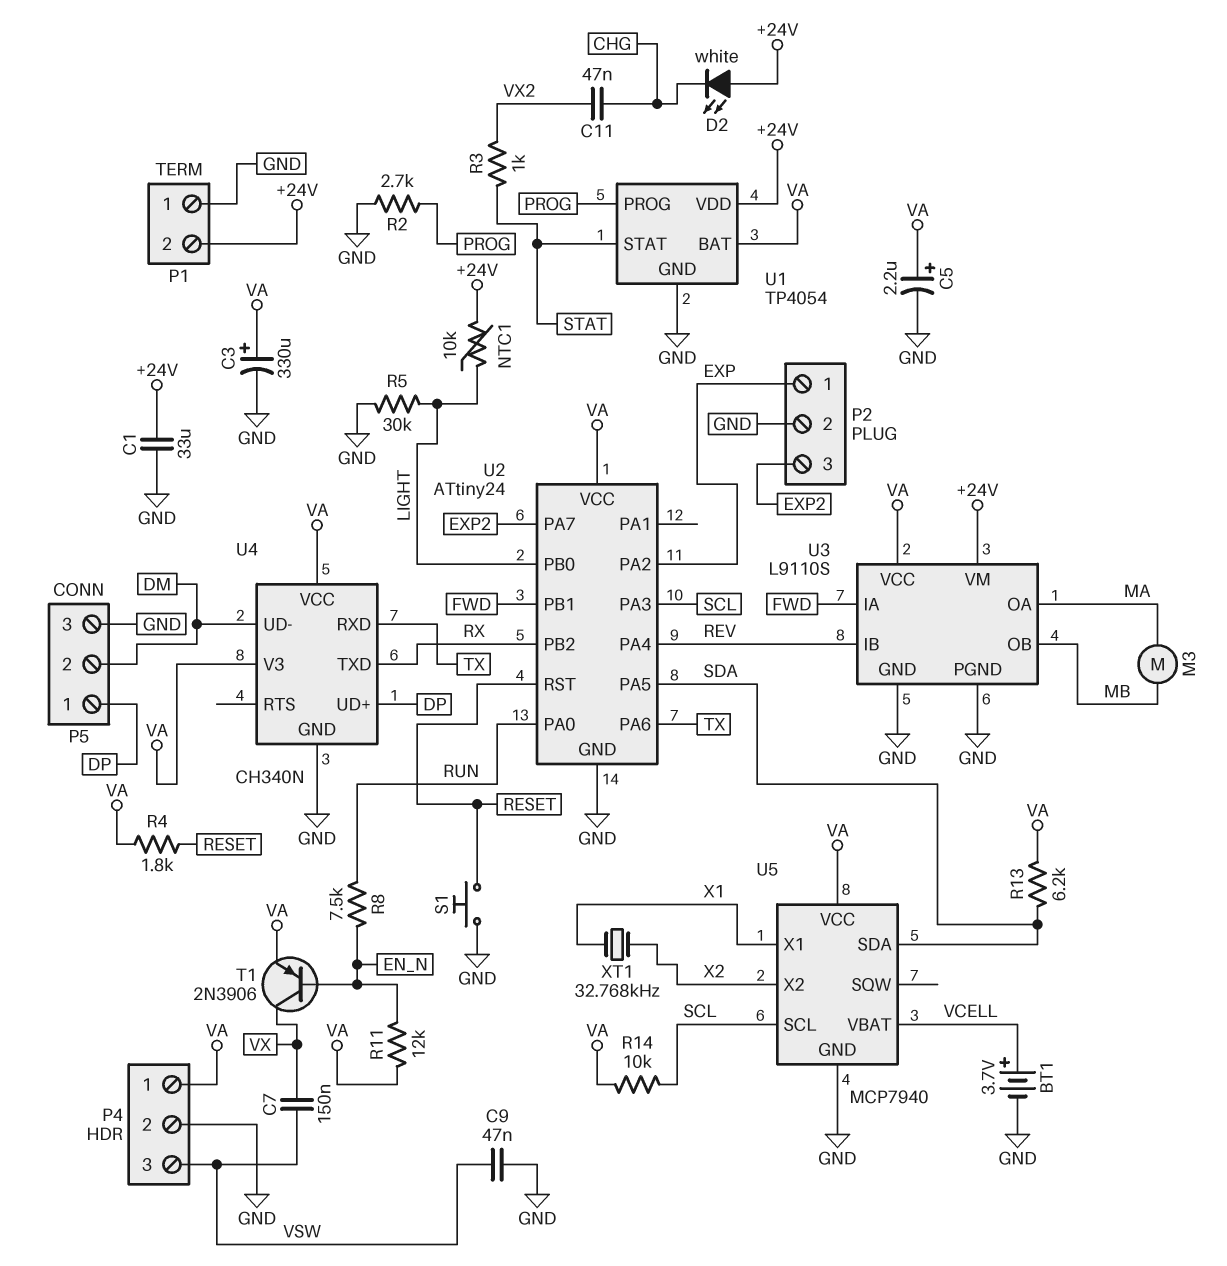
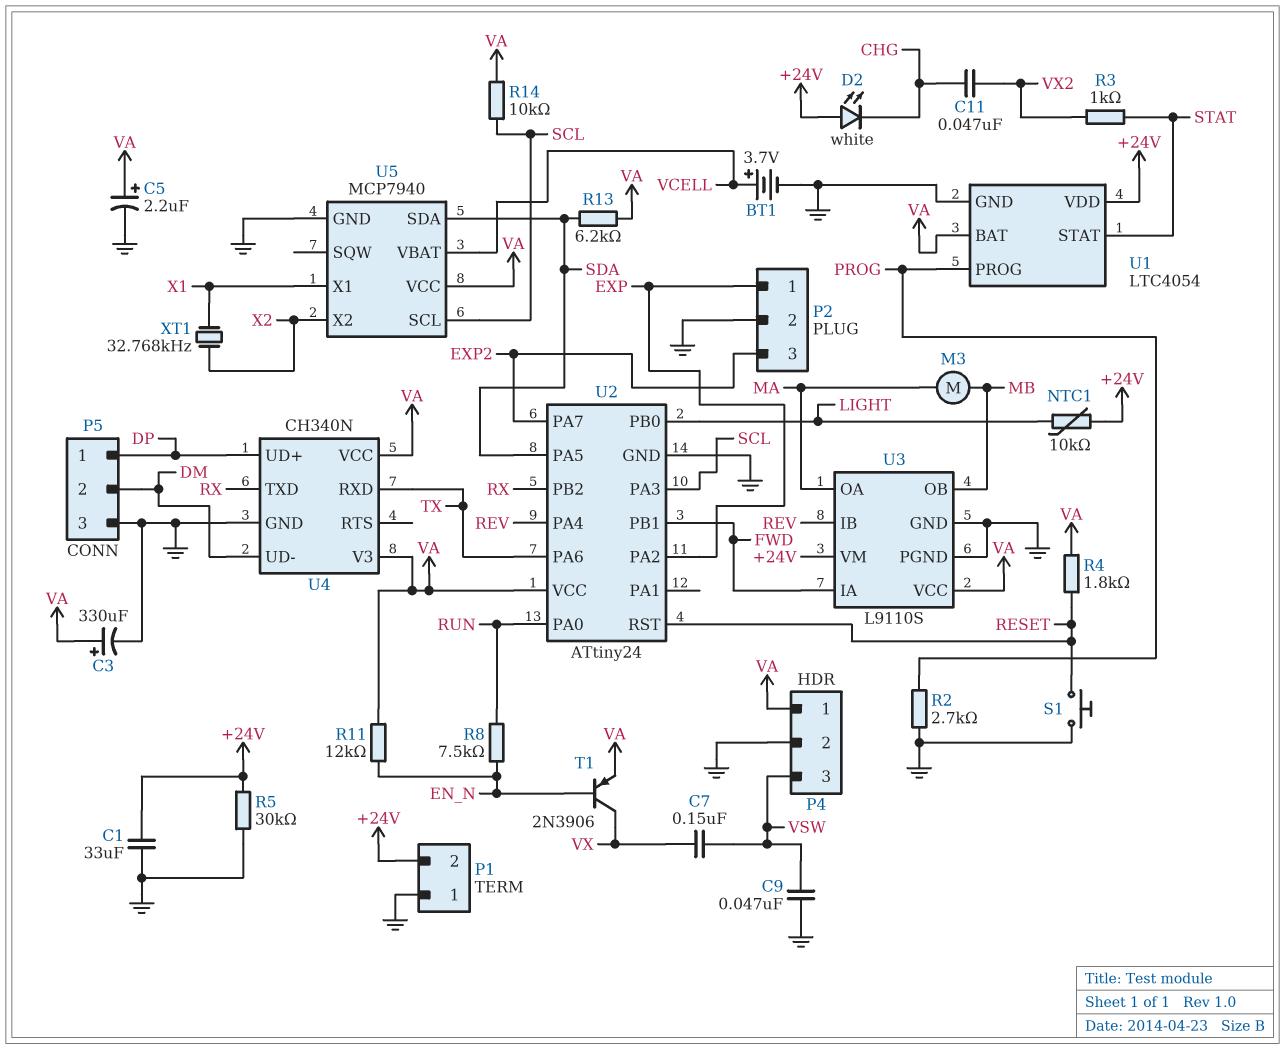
R5: 30k (GND, LIGHT) -> 30k (+24V, GND)
U1: TP4054 -> LTC4054

